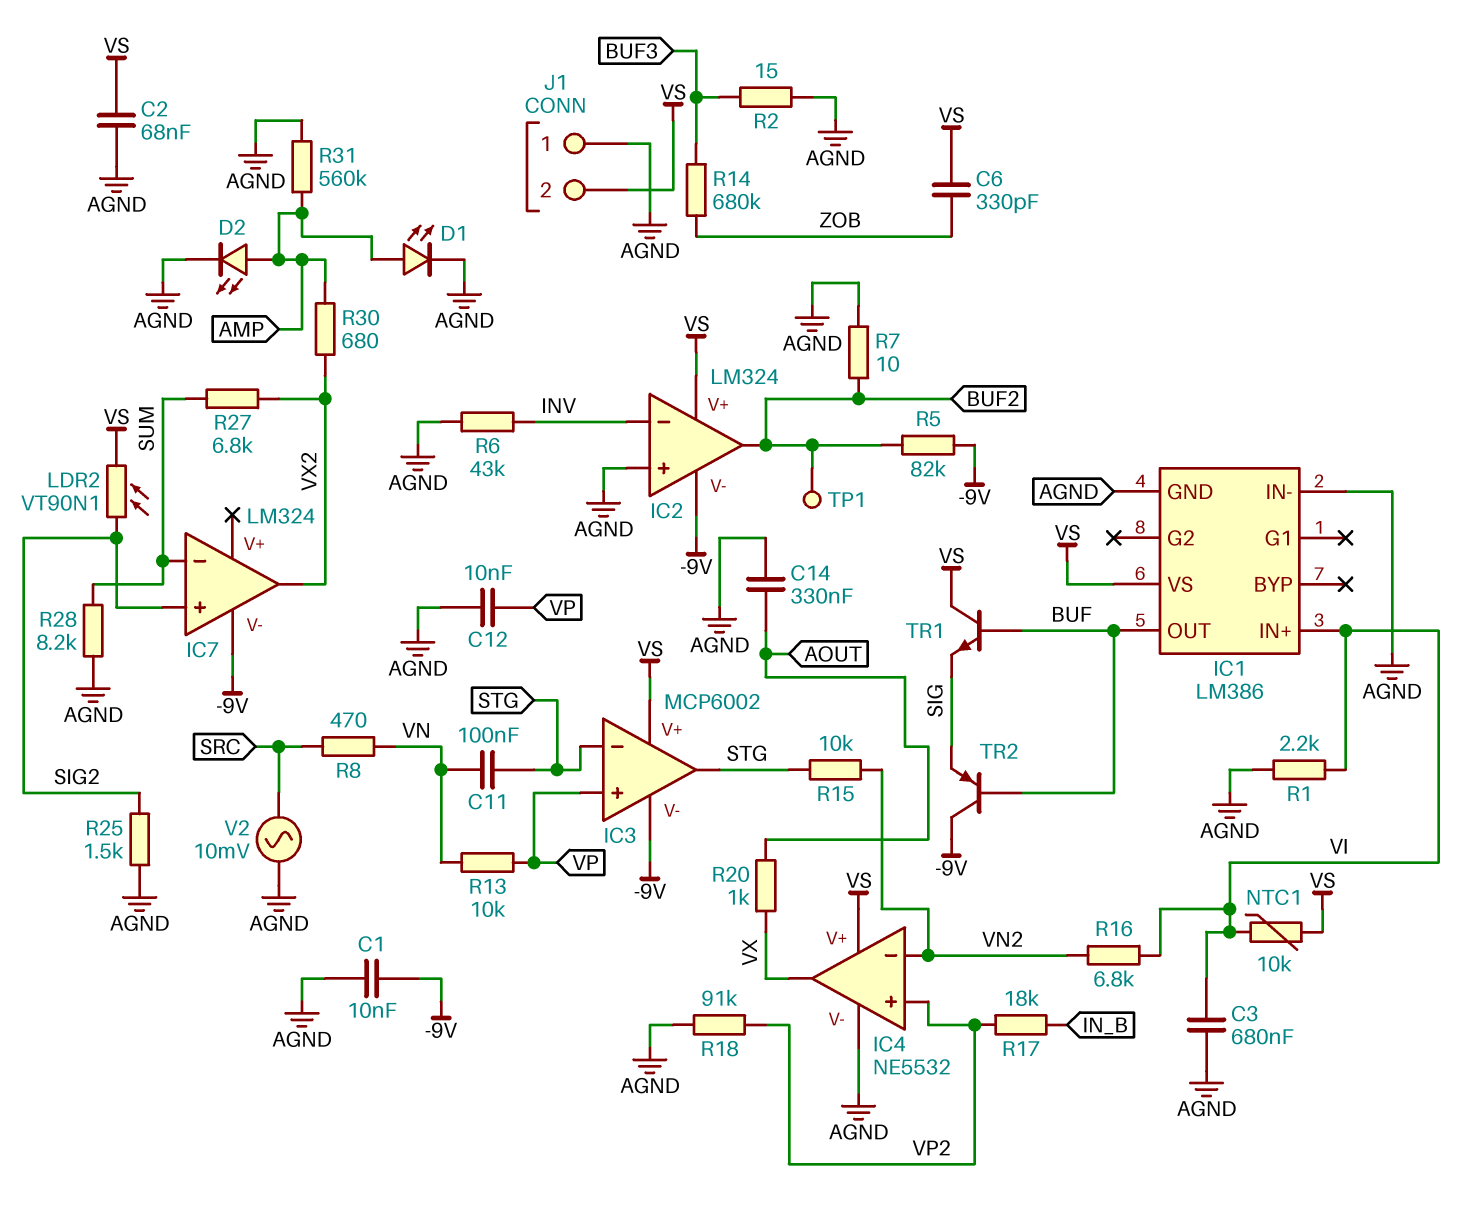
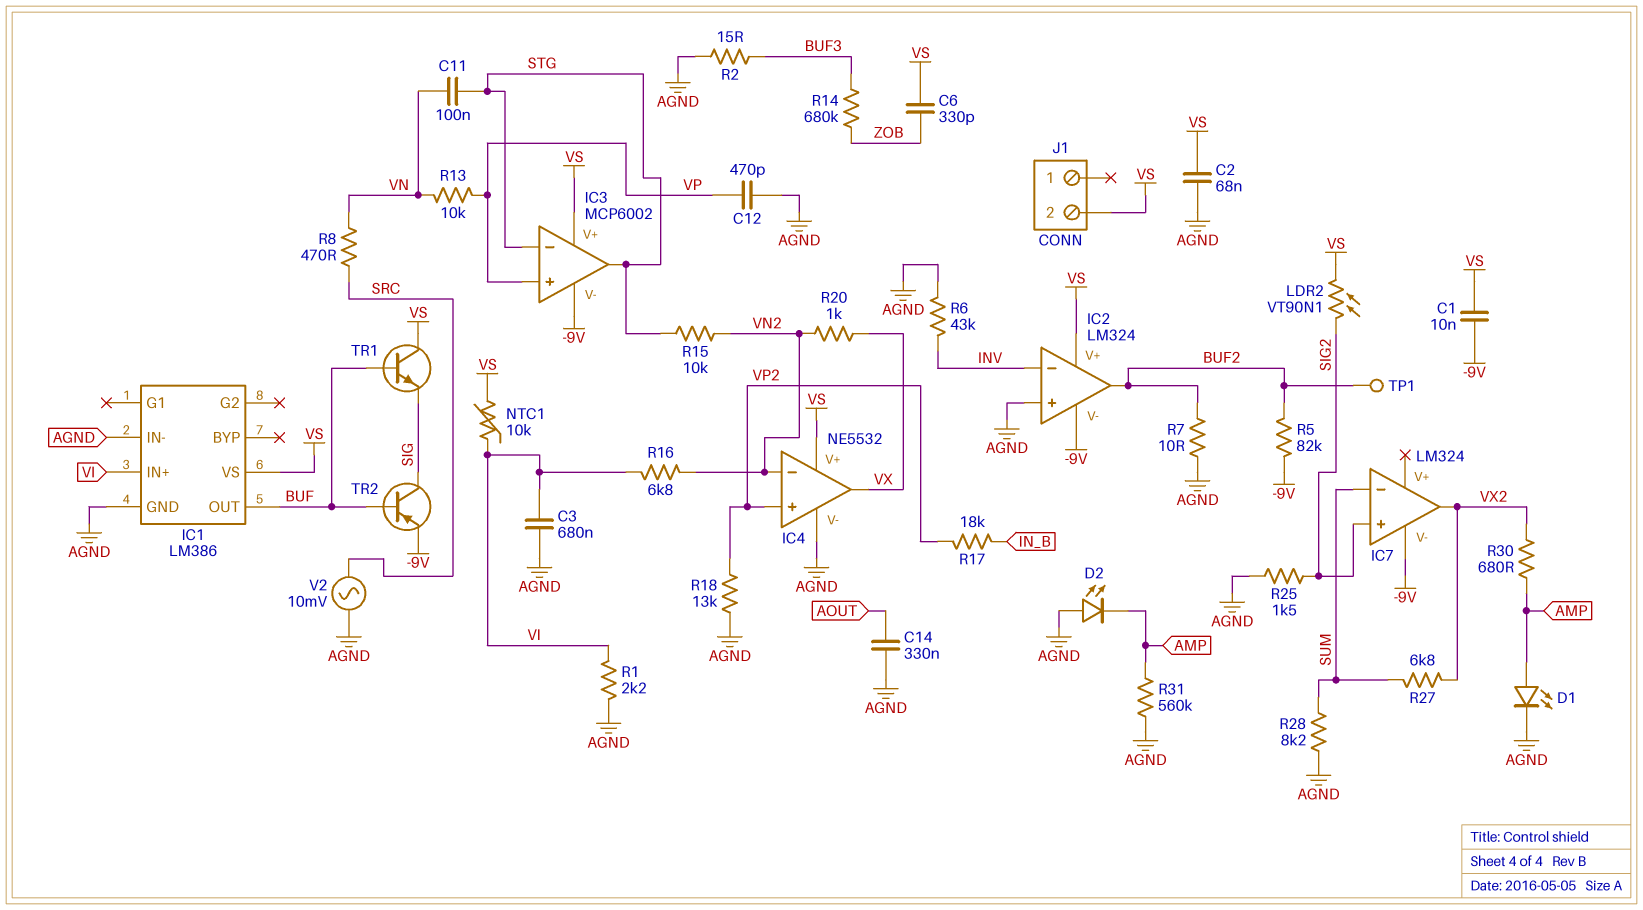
C1: 10nF (-9V, AGND) -> 10nF (-9V, VS)
C12: 10nF (AGND, VP) -> 470pF (AGND, VP)
D2: LED (A AMP, K AGND) -> LED (A AGND, K AMP)
J1 pin 1: AGND -> none
R18: 91k (AGND, VP2) -> 13k (AGND, VP2)
R20: 1k (AOUT, VX) -> 1k (VN2, VX)
TR2: PNP (B BUF, C -9V, E SIG) -> PNP (B BUF, C SIG, E -9V)

